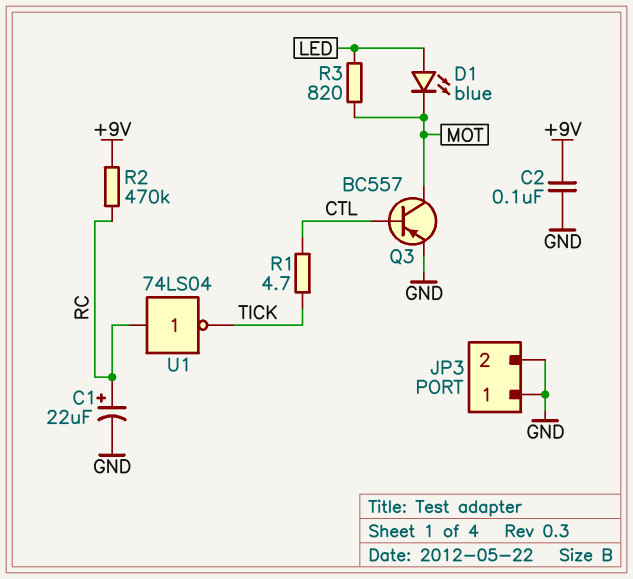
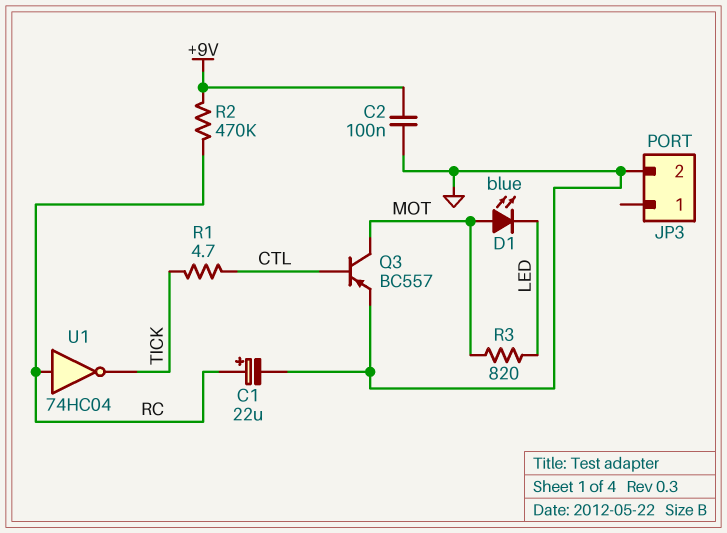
D1: LED blue (A LED, K MOT) -> LED blue (A MOT, K LED)
JP3 pin 1: GND -> none
U1: NOT 74LS04 (in RC, out TICK) -> NOT 74HC04 (in RC, out TICK)

